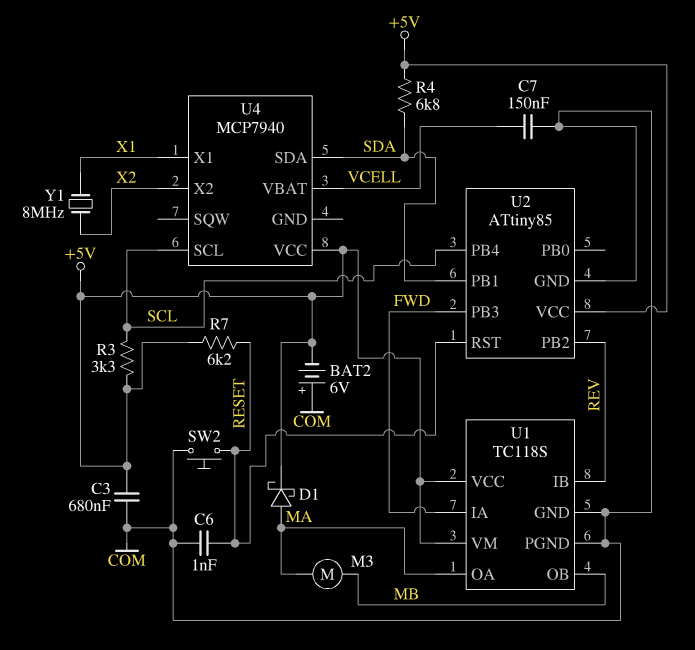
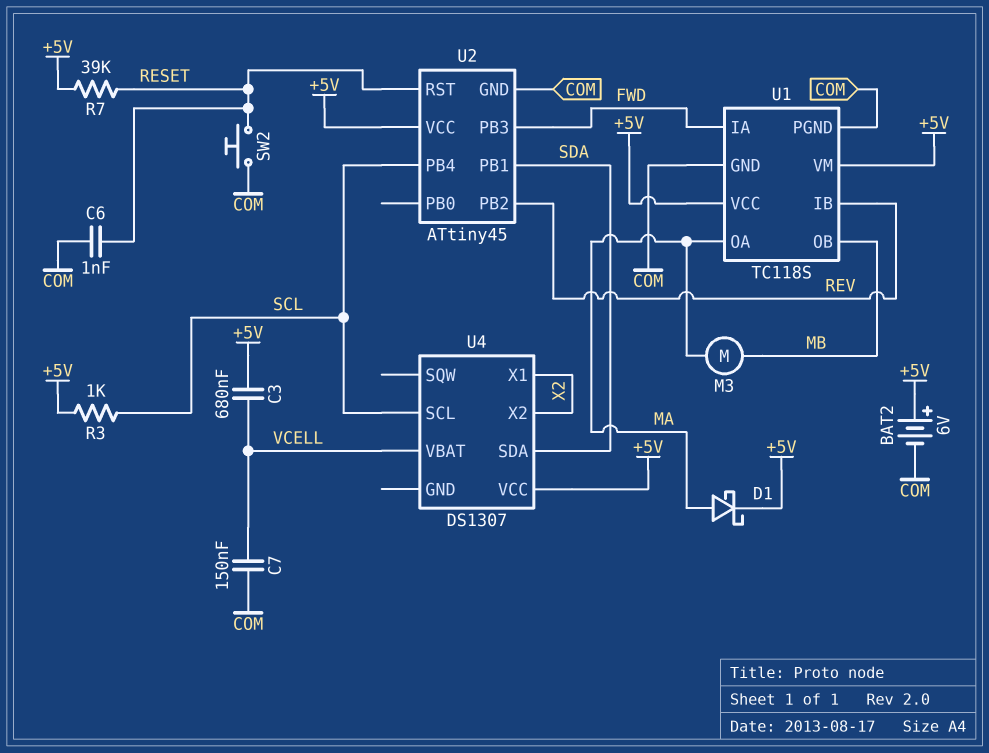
BAT2: 6V (plus COM, minus +5V) -> 6V (plus +5V, minus COM)
C3: 680nF (+5V, COM) -> 680nF (+5V, VCELL)
R3: 3.3k (+5V, SCL) -> 1k (+5V, SCL)
R4: 6.8k (+5V, SDA) -> none
R7: 6.2k (+5V, RESET) -> 39k (+5V, RESET)
U2: ATtiny85 -> ATtiny45
U4: MCP7940 -> DS1307
U4 pin X1: X1 -> X2
Y1: 8MHz (X1, X2) -> none

